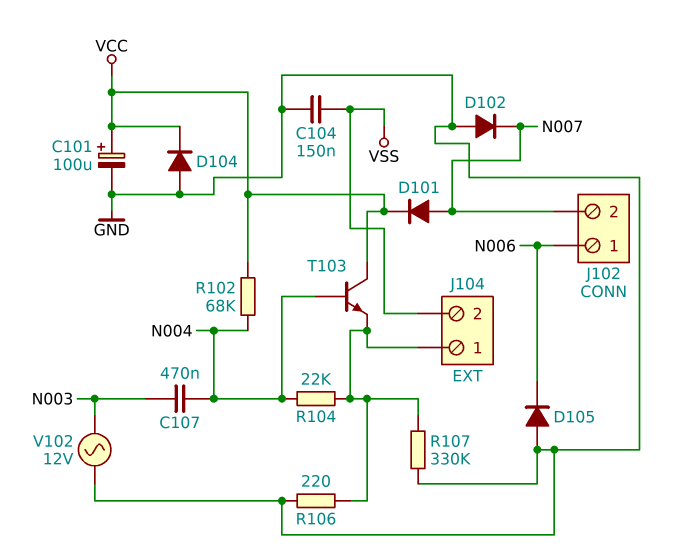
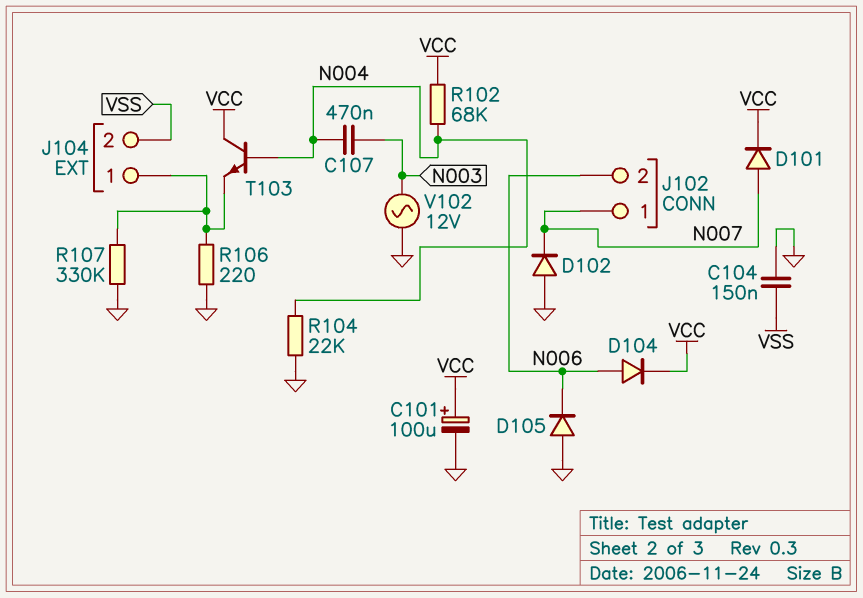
D104: diode (A GND, K VCC) -> diode (A N006, K VCC)
J102 pin 1: N006 -> N007
J102 pin 2: N007 -> N006
R104: 22k (J104/1, N004) -> 22k (GND, N004)

